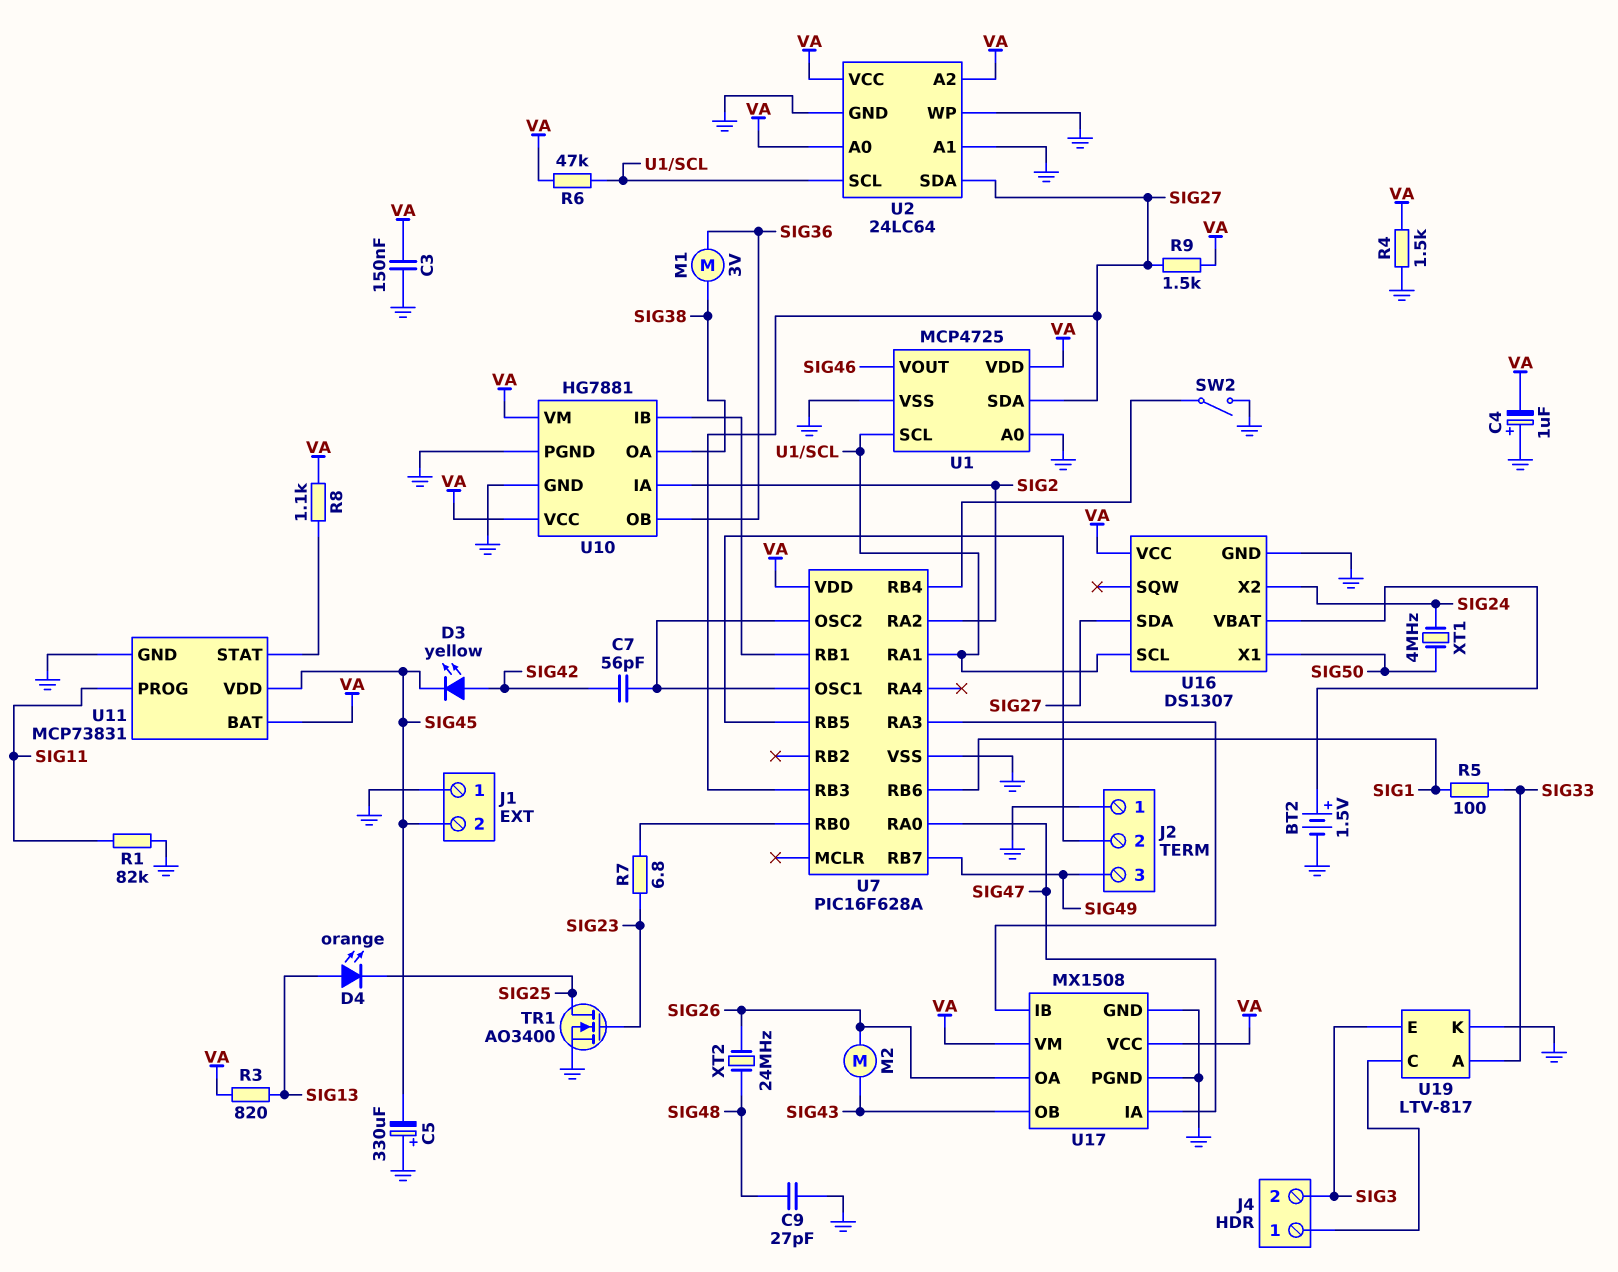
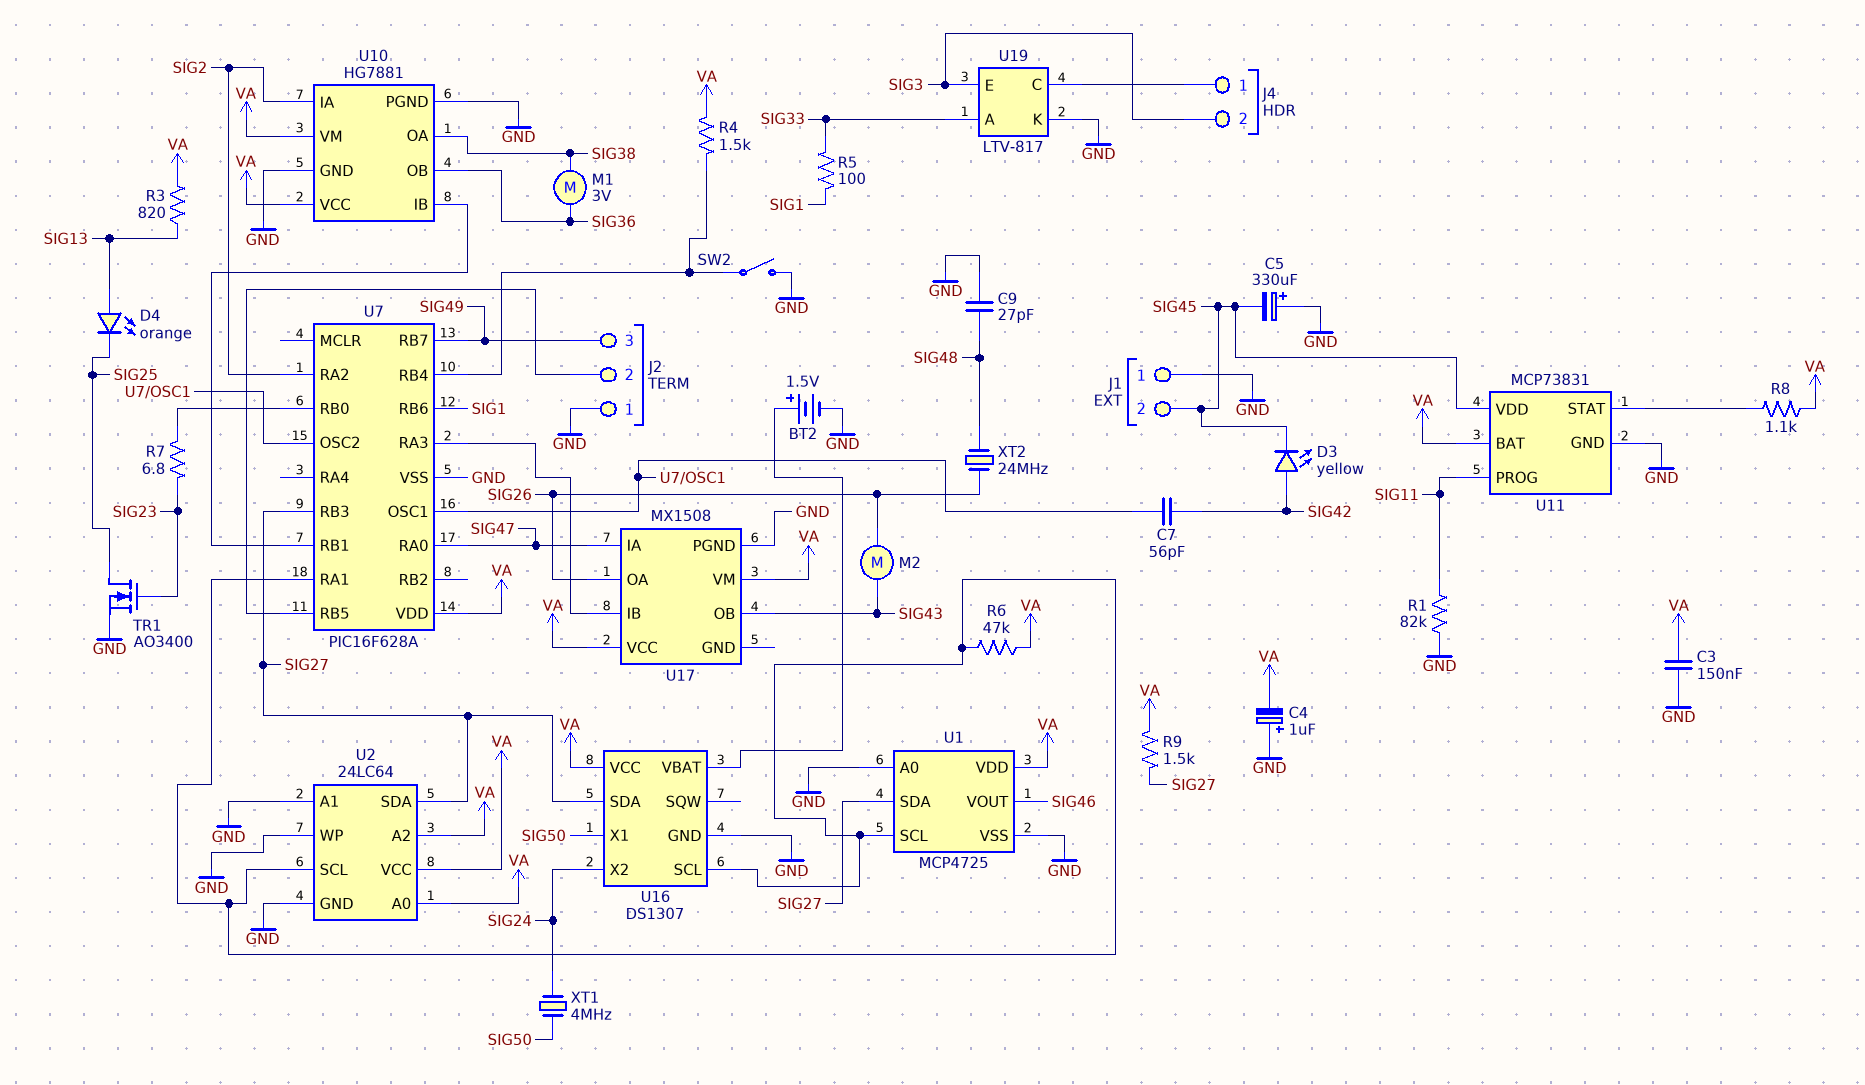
R4: 1.5k (GND, VA) -> 1.5k (U7/RB4, VA)
U17 pin GND: GND -> none

